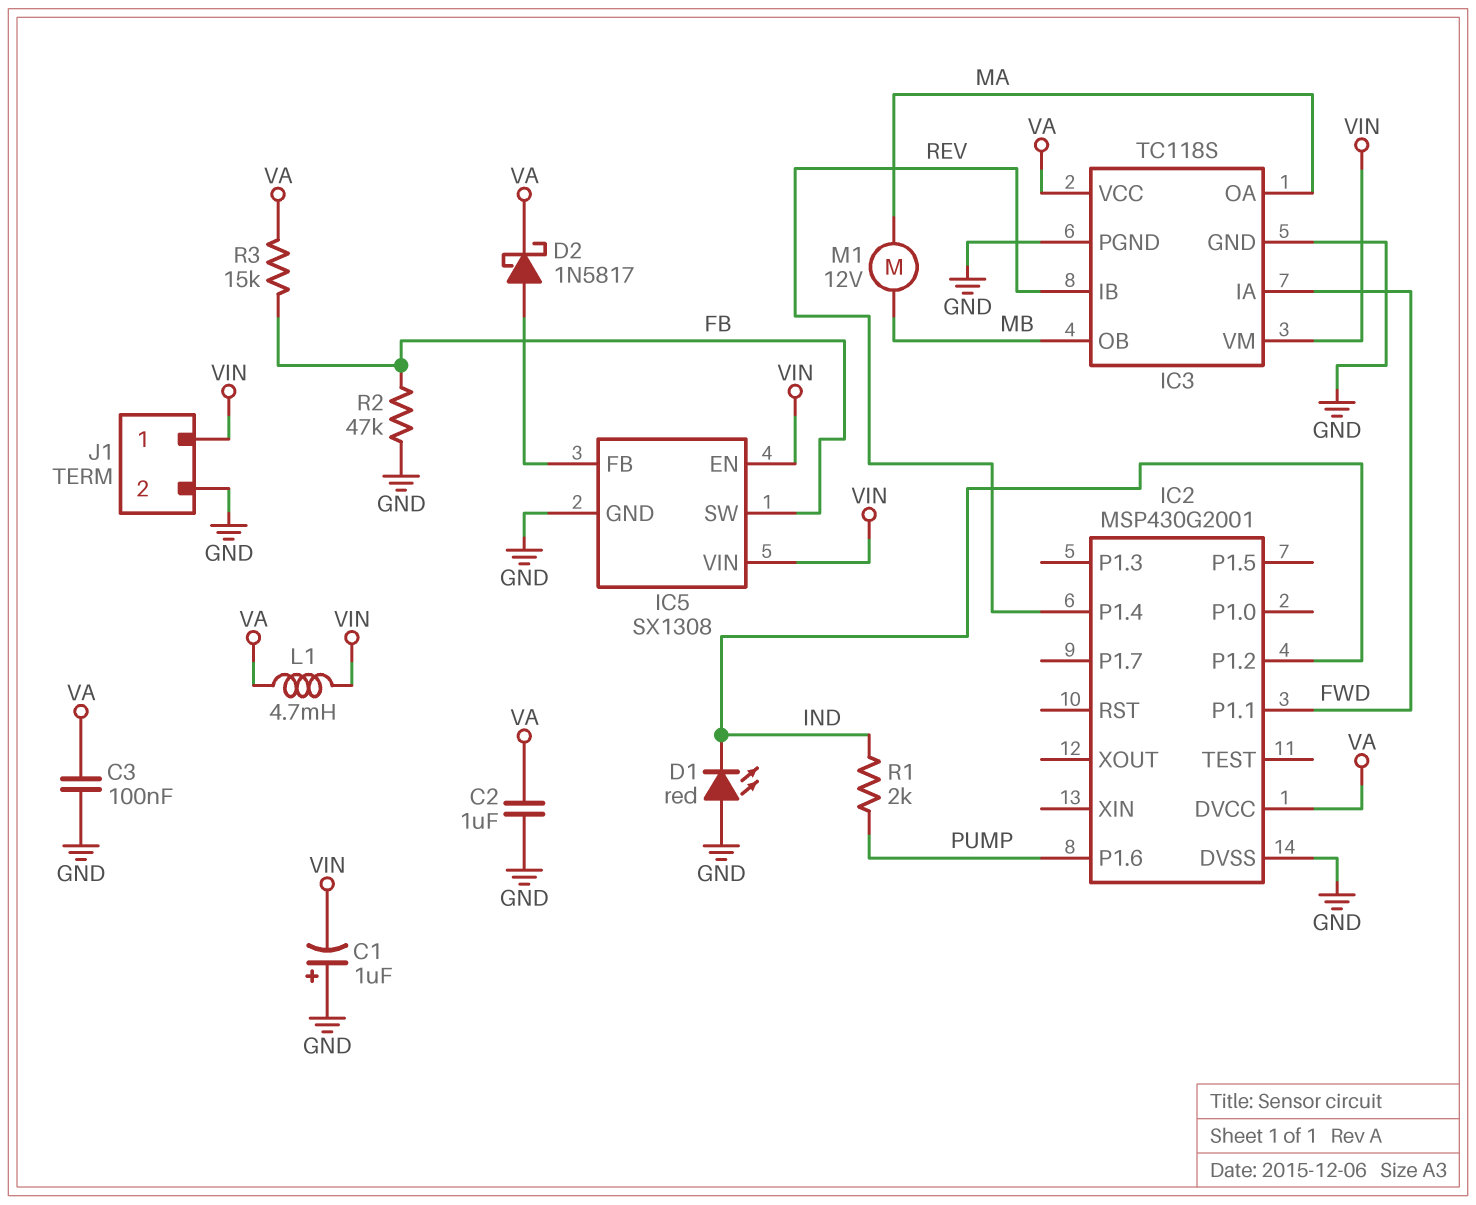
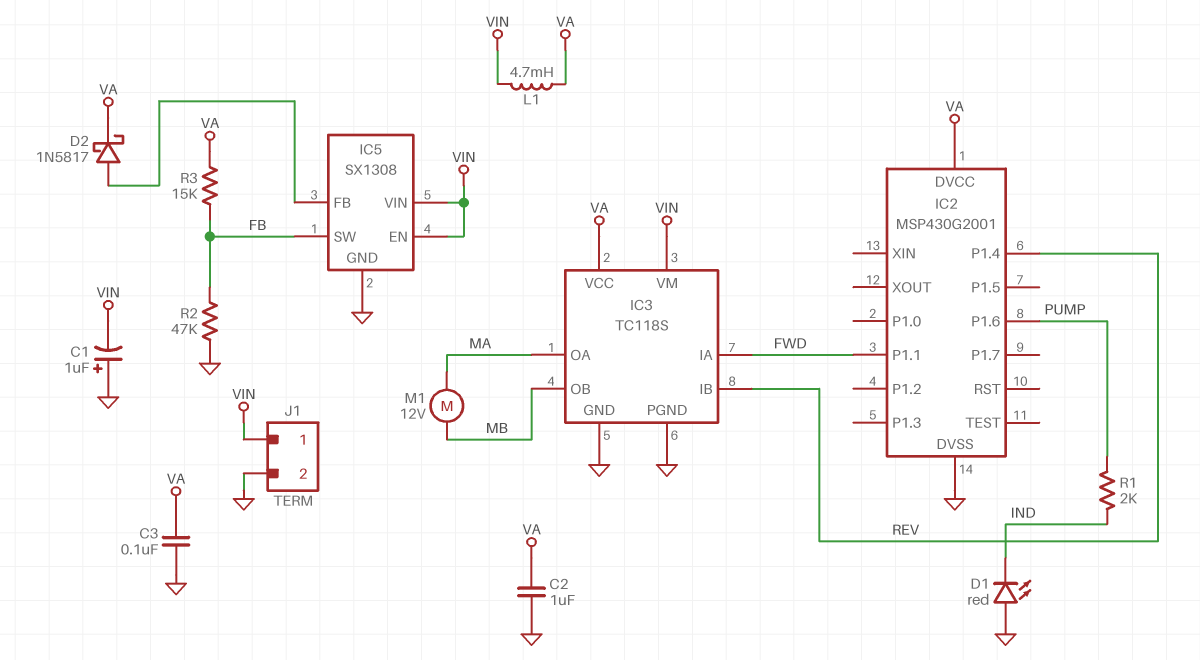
IC2 pin P1.2: IND -> none

